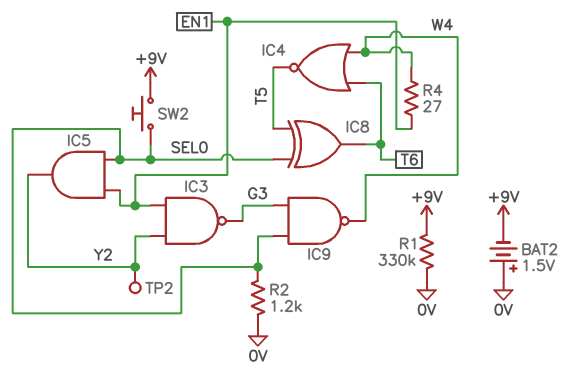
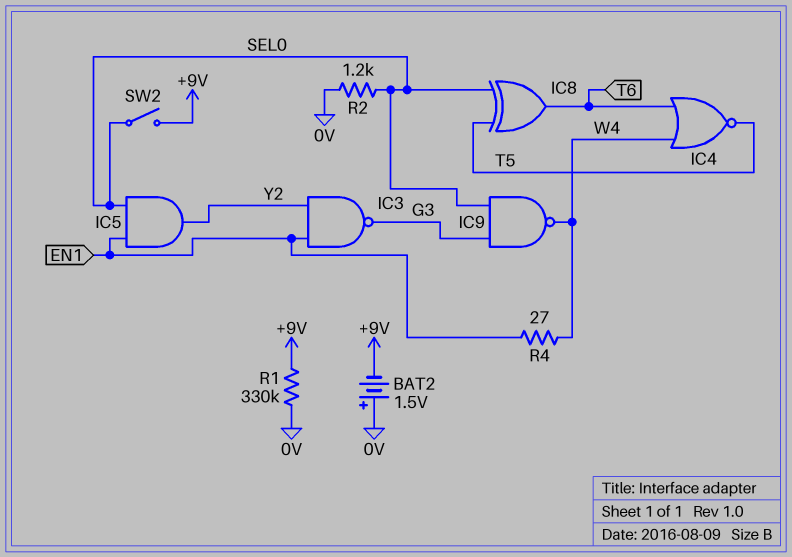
SW2: button (+9V, SEL0) -> switch (+9V, SEL0)
TP2: test point (Y2) -> none

